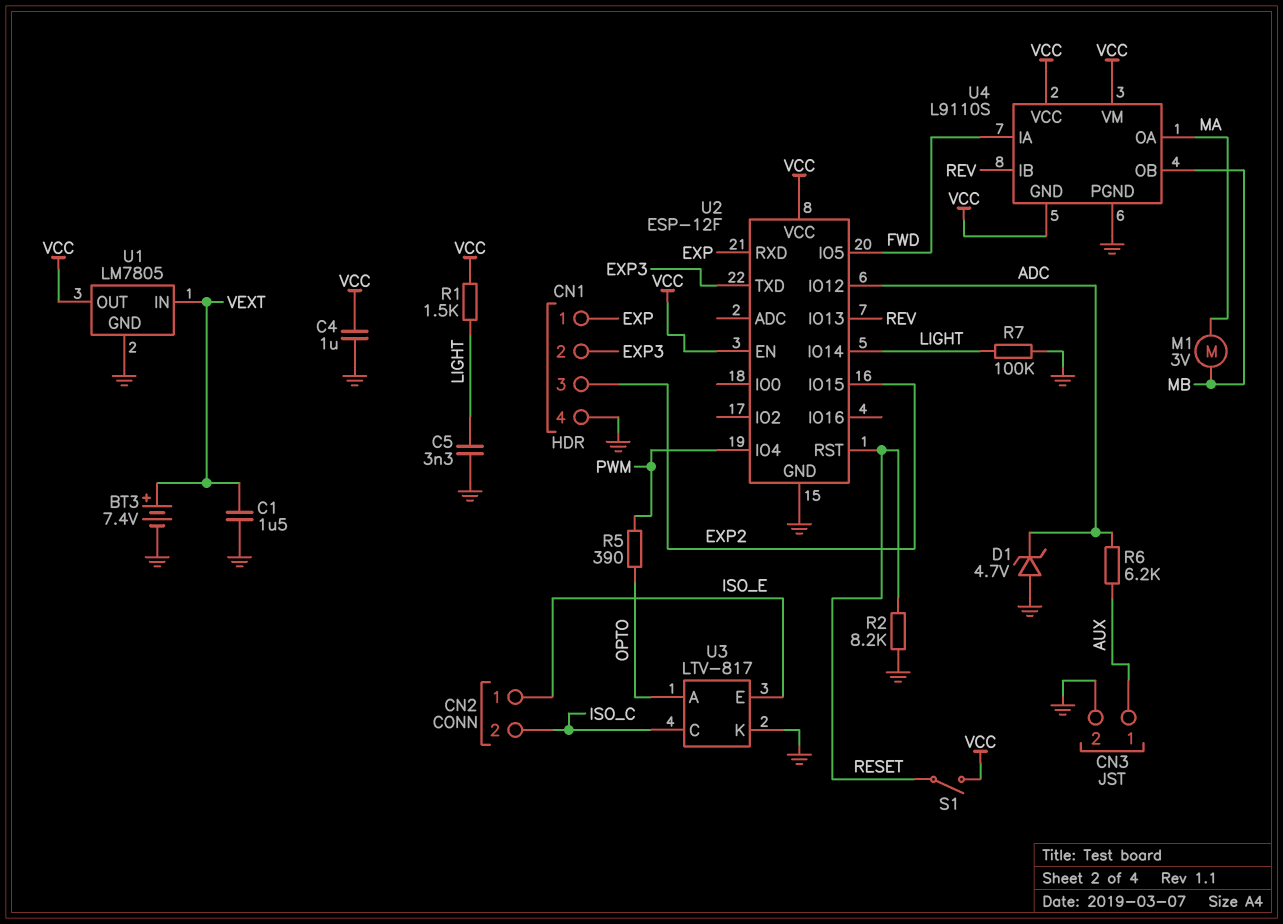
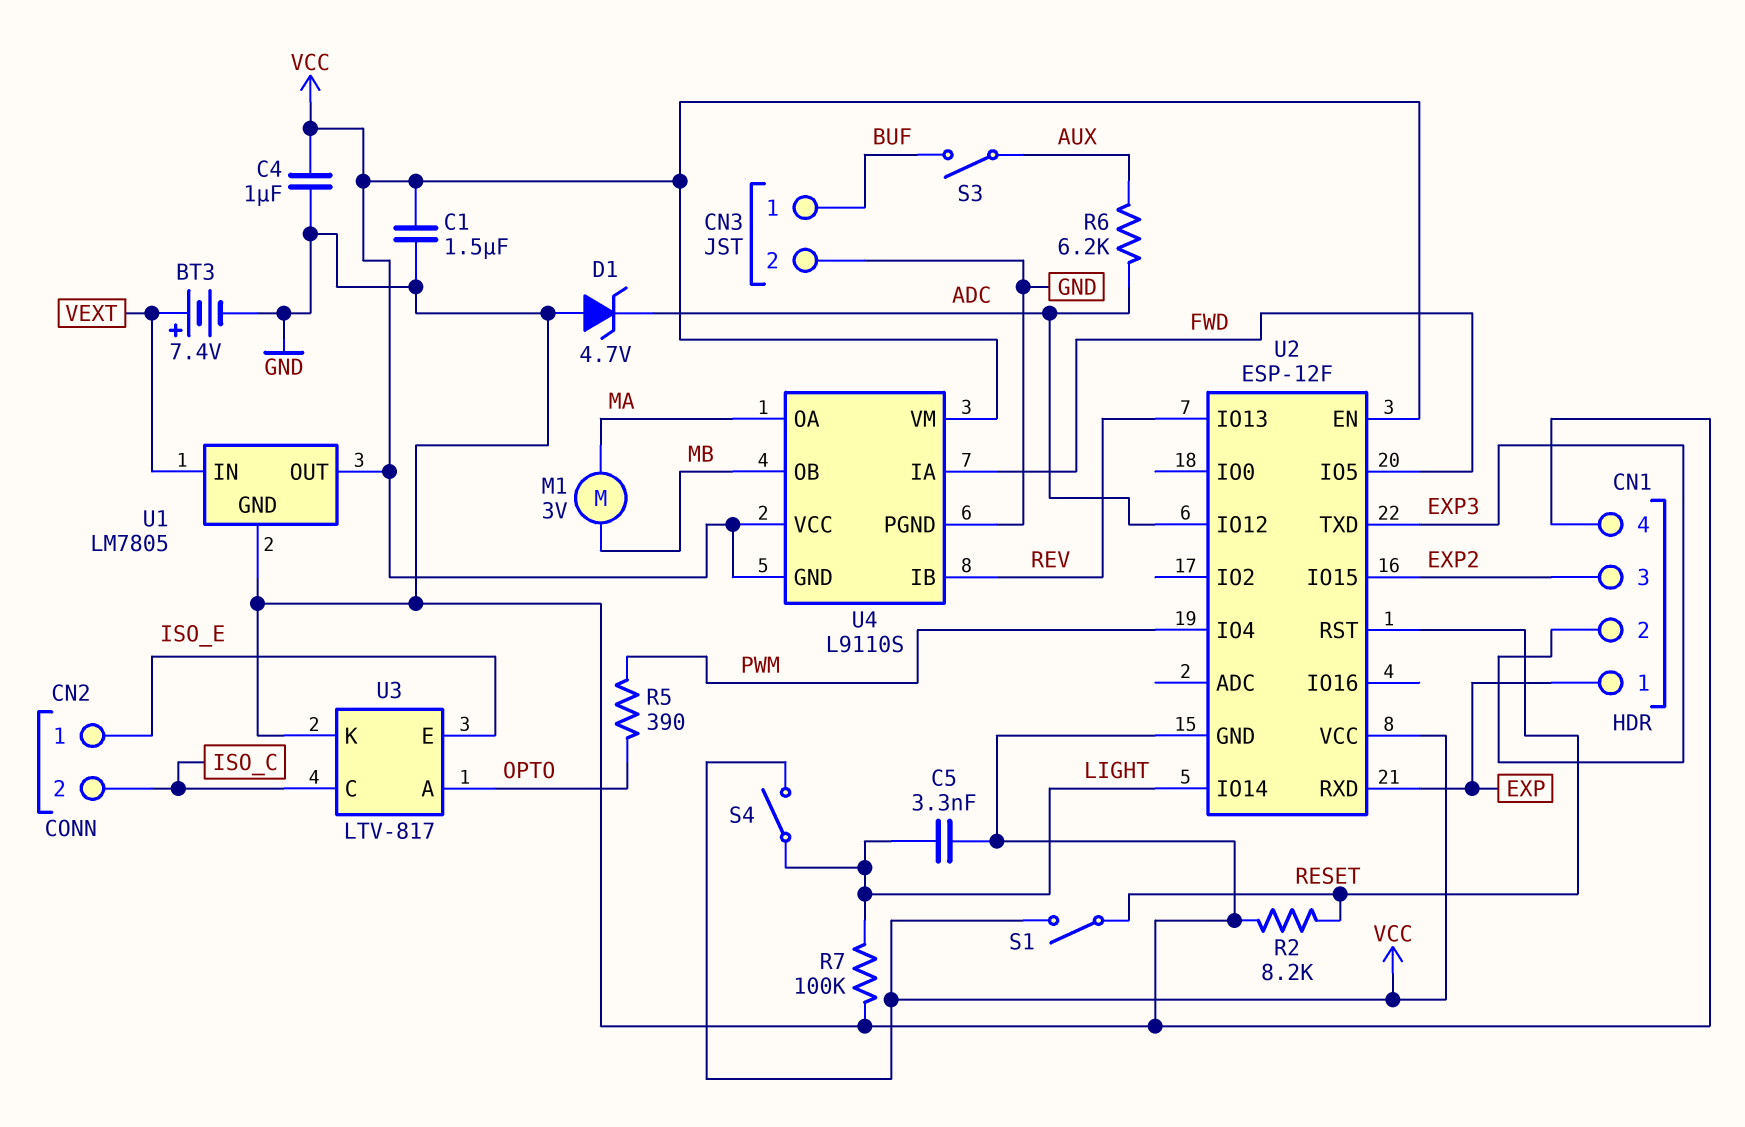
C1: 1.5uF (GND, VEXT) -> 1.5uF (GND, VCC)
CN3 pin 1: AUX -> BUF
R1: 1.5k (LIGHT, VCC) -> none
S3: none -> switch (AUX, BUF)
S4: none -> switch (LIGHT, VCC)

